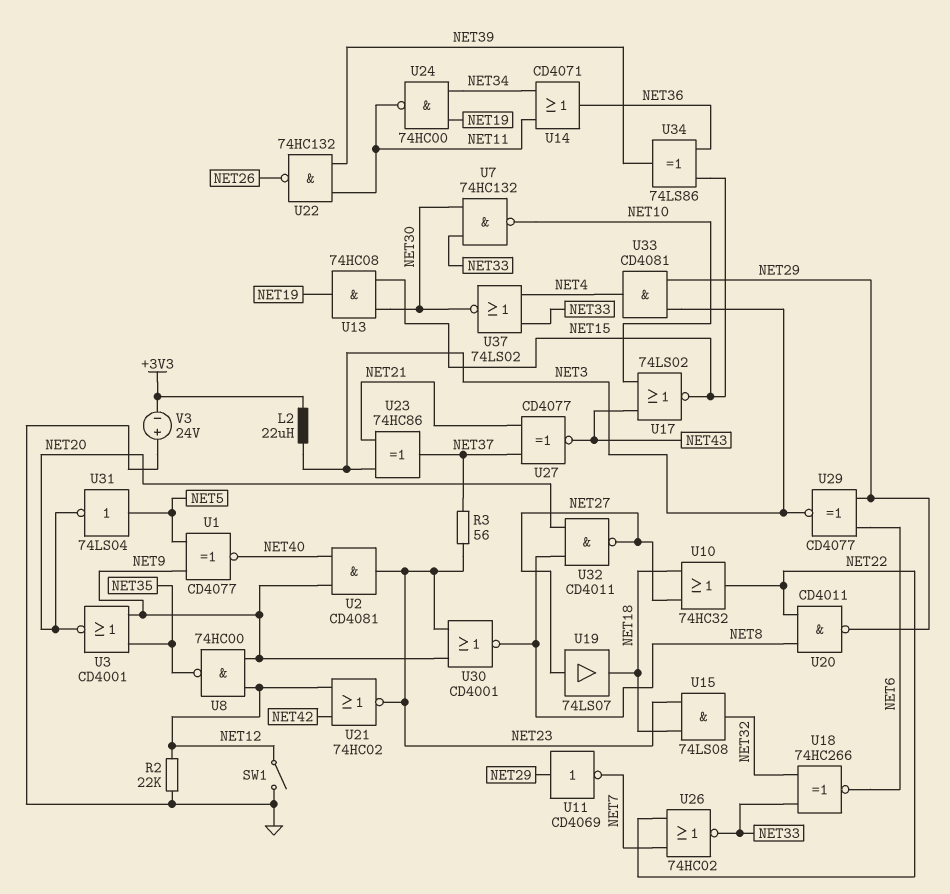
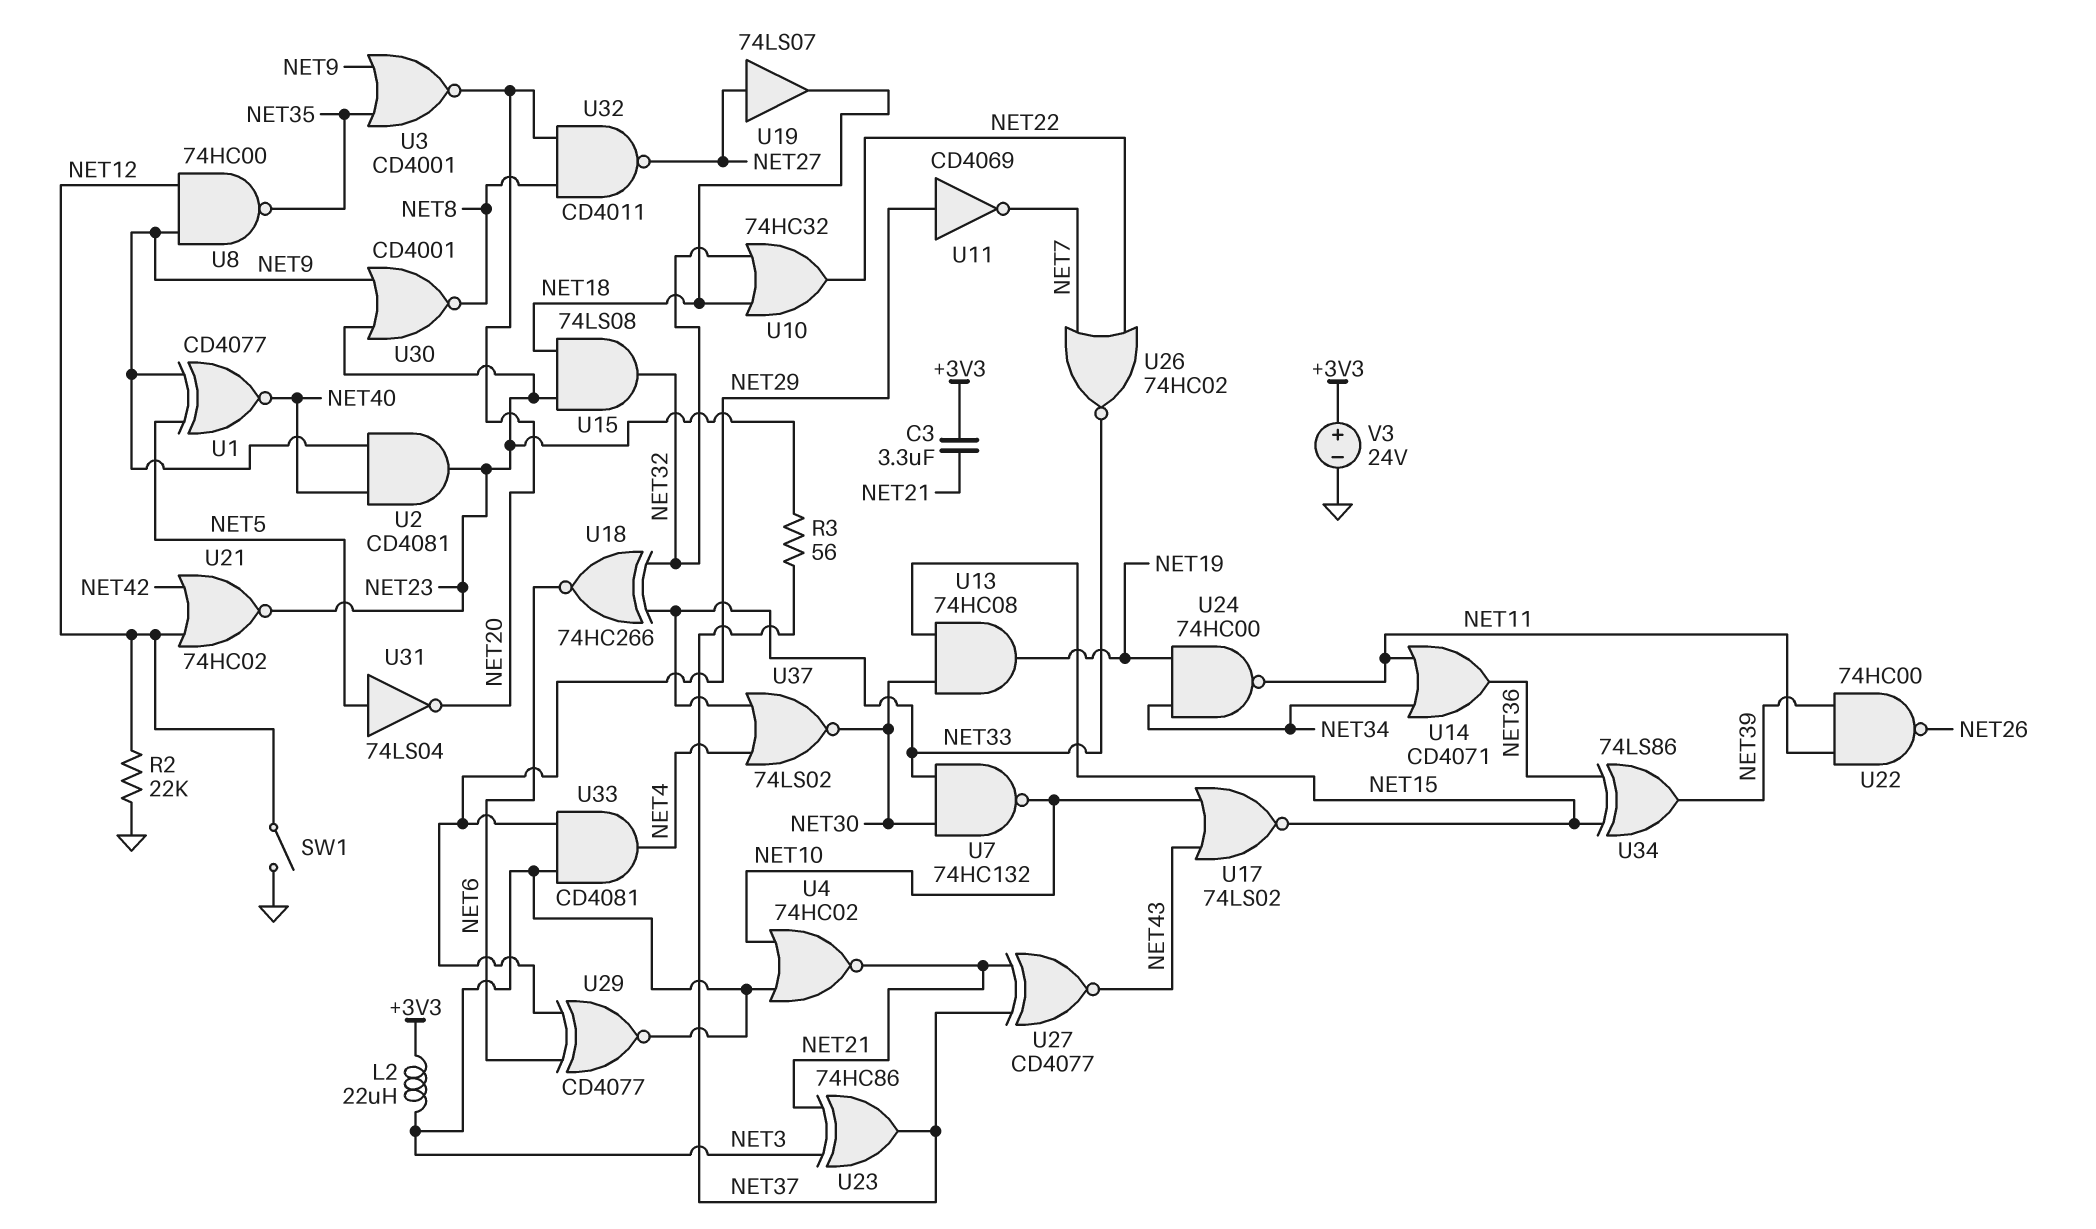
C3: none -> 3.3uF (+3V3, NET21)
U4: none -> NOR 74HC02 (in NET3, in NET10, out NET21)
U10: OR 74HC32 (in NET18, in NET27, out NET22) -> OR 74HC32 (in NET18, in NET32, out NET22)
U20: NAND CD4011 (in NET8, in NET22, out NET29) -> none
U22: NAND 74HC132 (in NET11, in NET39, out NET26) -> NAND 74HC00 (in NET11, in NET39, out NET26)
V3: 24V (plus GND, minus +3V3) -> 24V (plus +3V3, minus GND)

